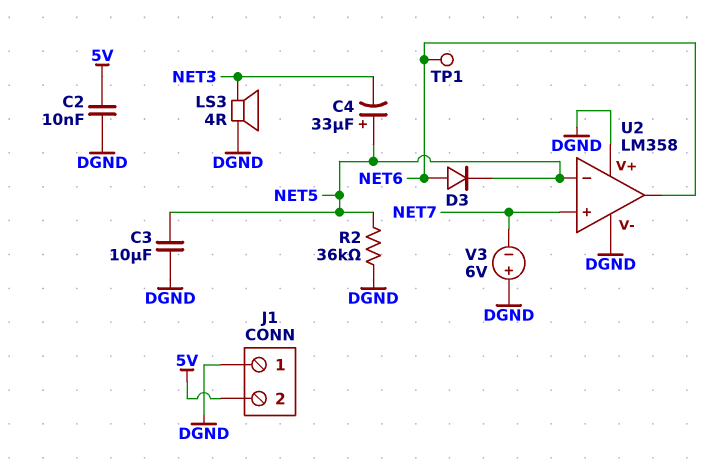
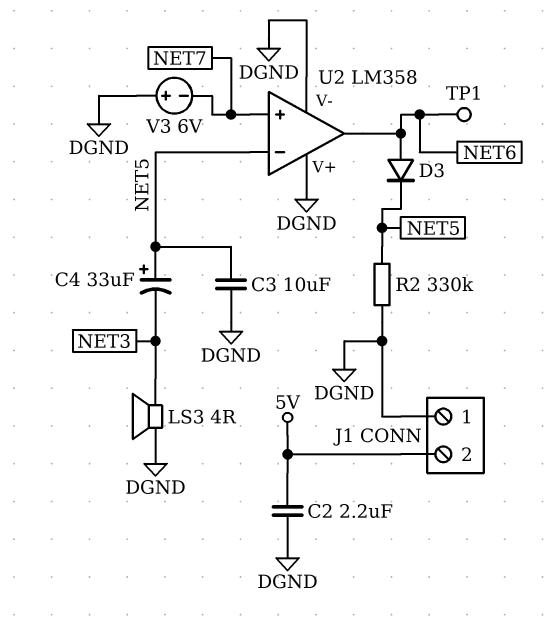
C2: 10nF (5V, DGND) -> 2.2uF (5V, DGND)
R2: 36k (DGND, NET5) -> 330k (DGND, NET5)

